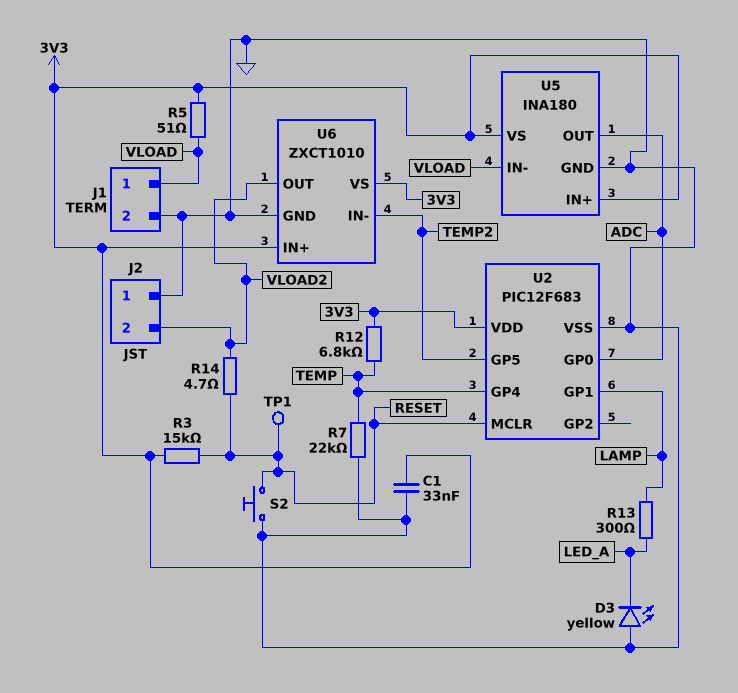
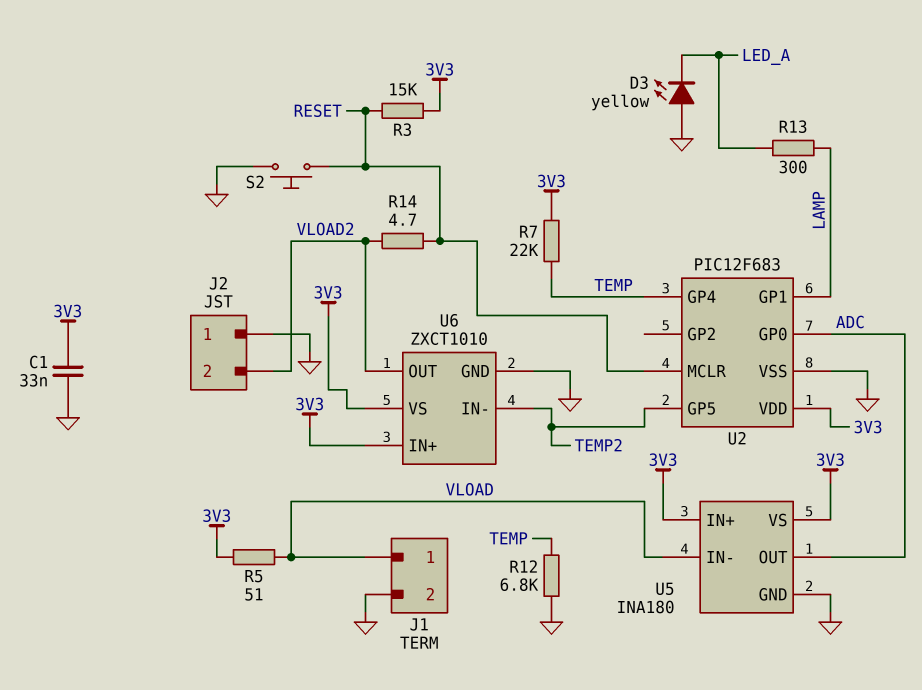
R7: 22k (GND, TEMP) -> 22k (3V3, TEMP)
R12: 6.8k (3V3, TEMP) -> 6.8k (GND, TEMP)
TP1: test point (RESET) -> none

